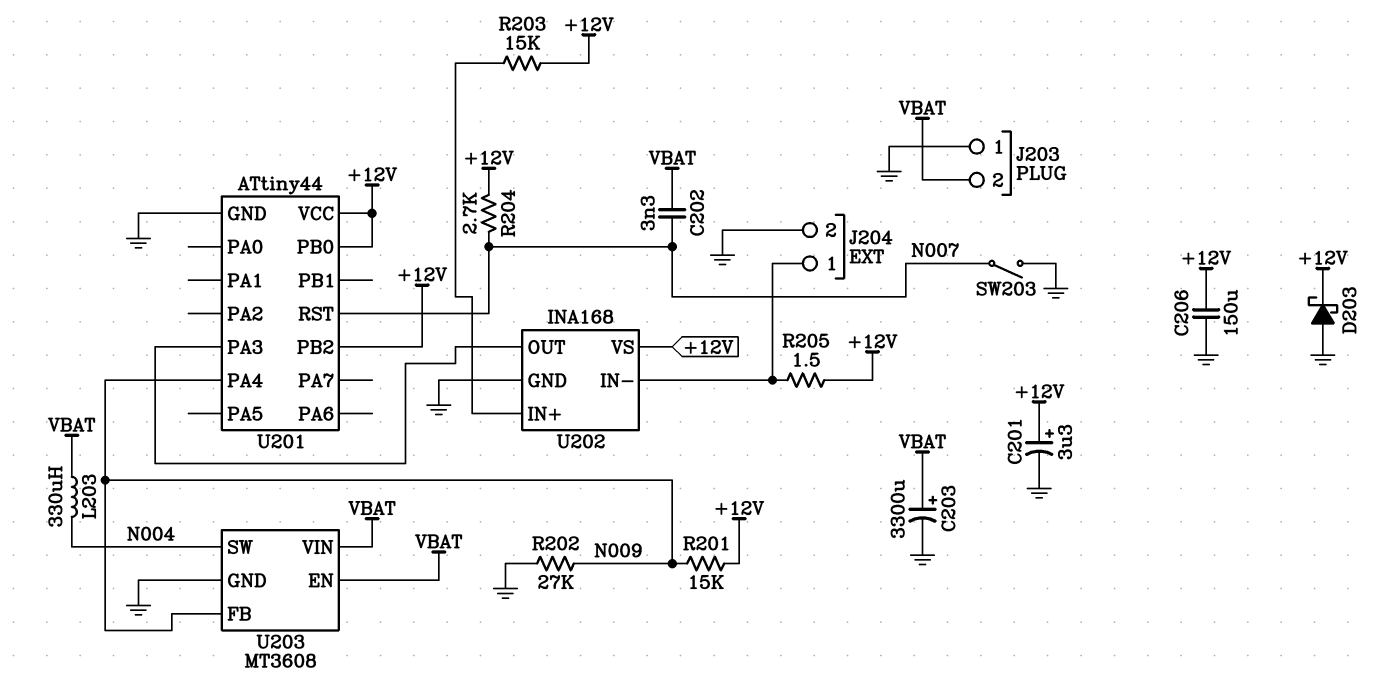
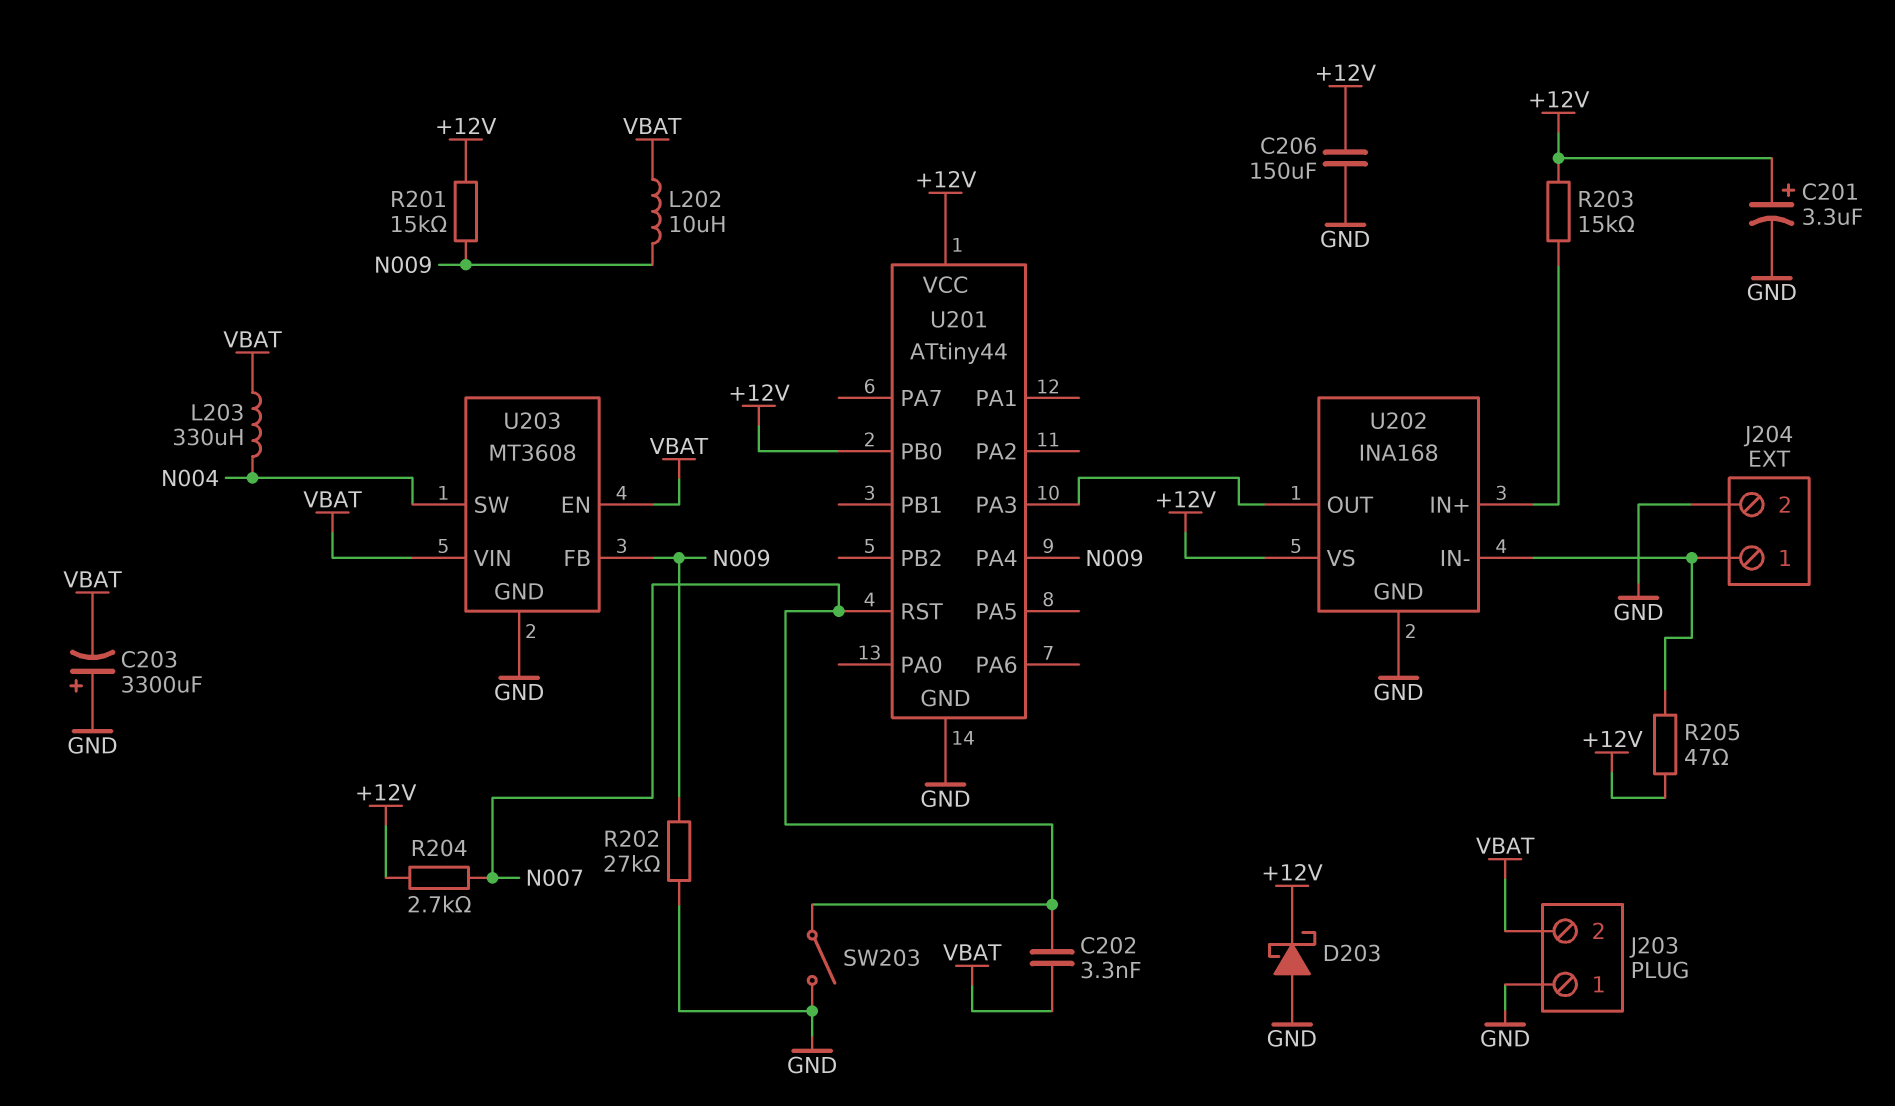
C203: 3300uF (plus VBAT, minus GND) -> 3300uF (plus GND, minus VBAT)
L202: none -> 10uH (N009, VBAT)
R205: 1.5 (+12V, J204/1) -> 47 (+12V, J204/1)
U201 pin PB2: +12V -> none

